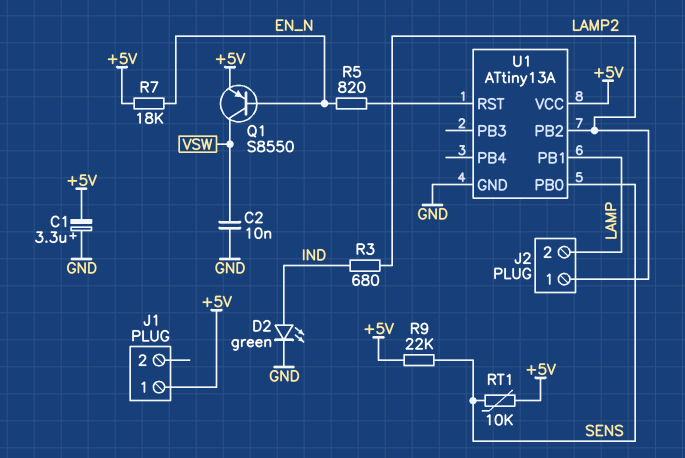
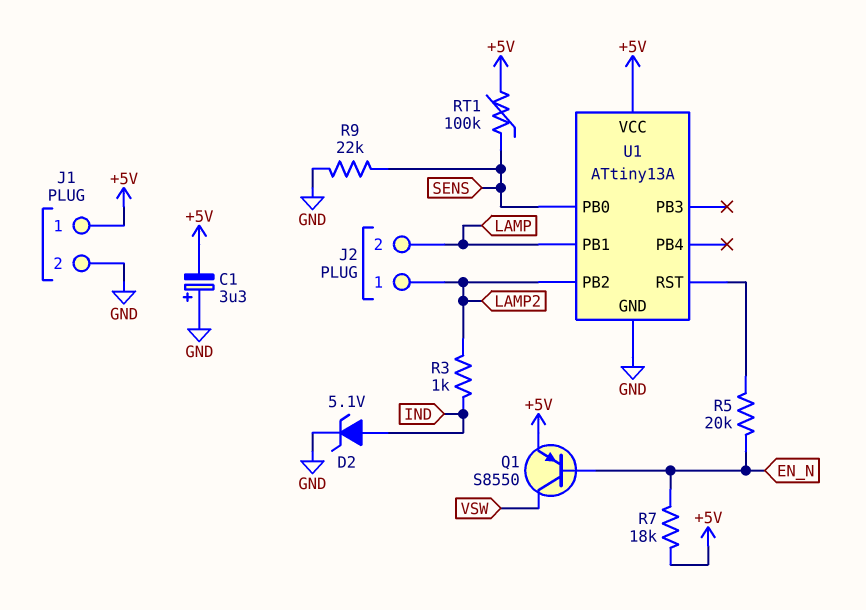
C2: 10nF (GND, VSW) -> none
D2: LED green (A IND, K GND) -> zener 5.1V (A IND, K GND)
J1 pin 2: none -> GND
R3: 680 (IND, LAMP2) -> 1k (IND, LAMP2)
R5: 820 (EN_N, U1/RST) -> 20k (EN_N, U1/RST)
R9: 22k (+5V, SENS) -> 22k (GND, SENS)
RT1: 10k (+5V, SENS) -> 100k (+5V, SENS)

